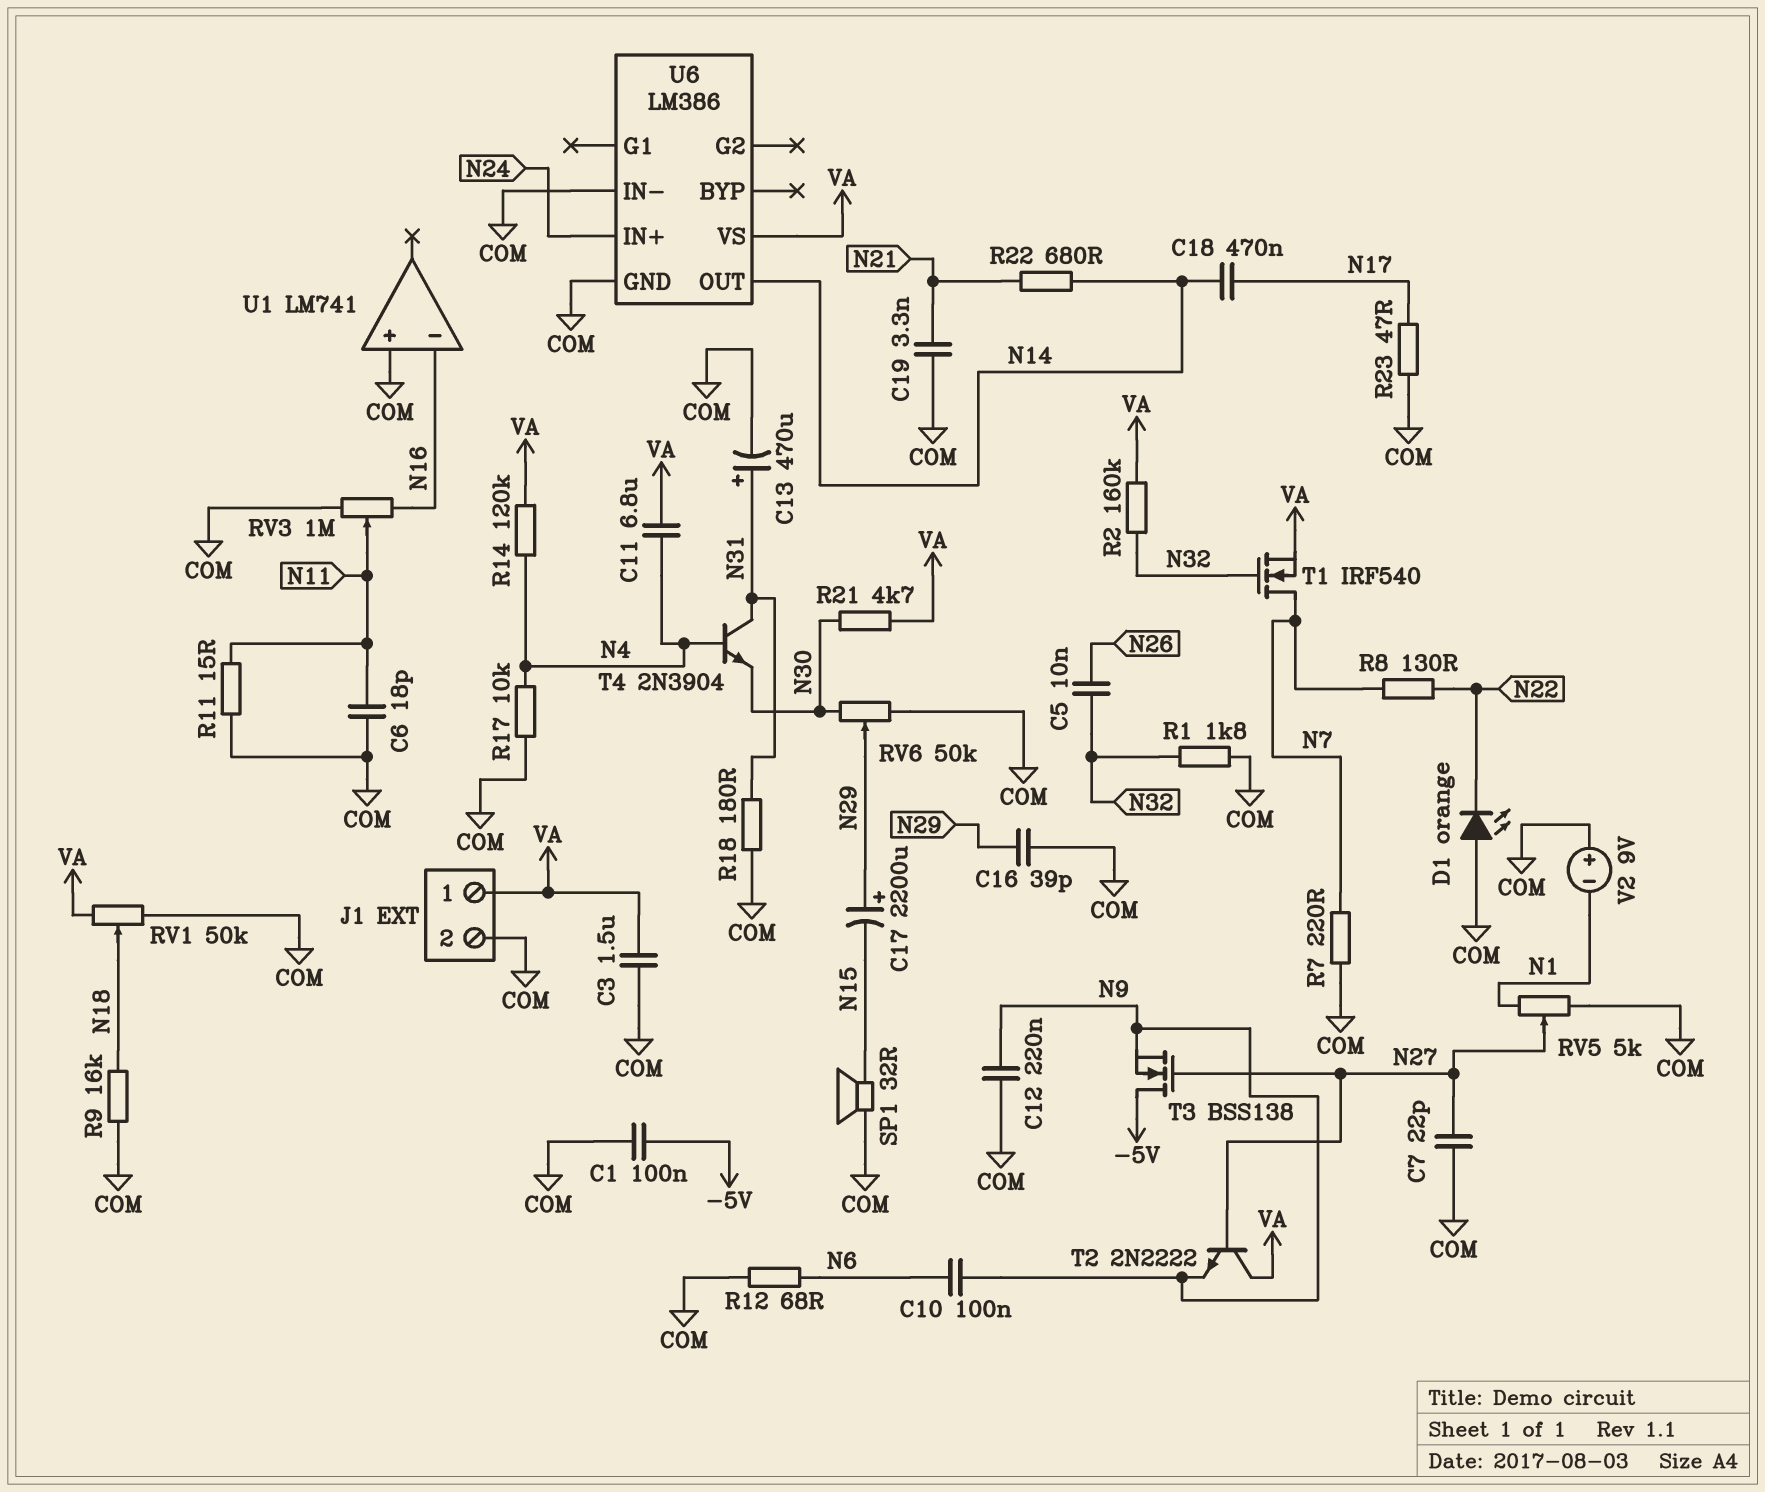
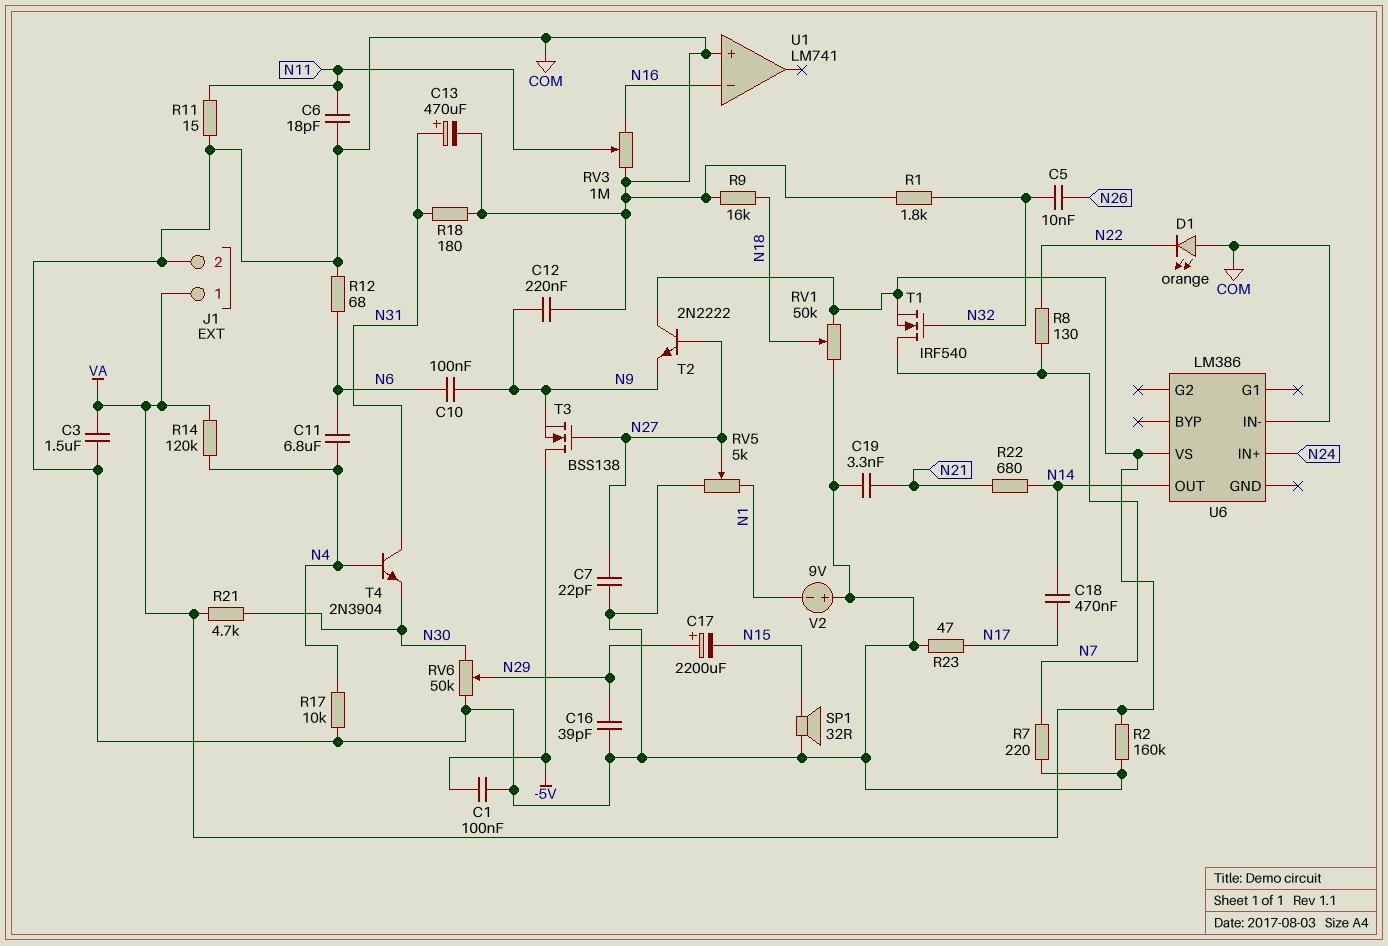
C11: 6.8uF (N4, VA) -> 6.8uF (N4, N6)
R2: 160k (N32, VA) -> 160k (COM, VA)
U6 pin GND: COM -> none

